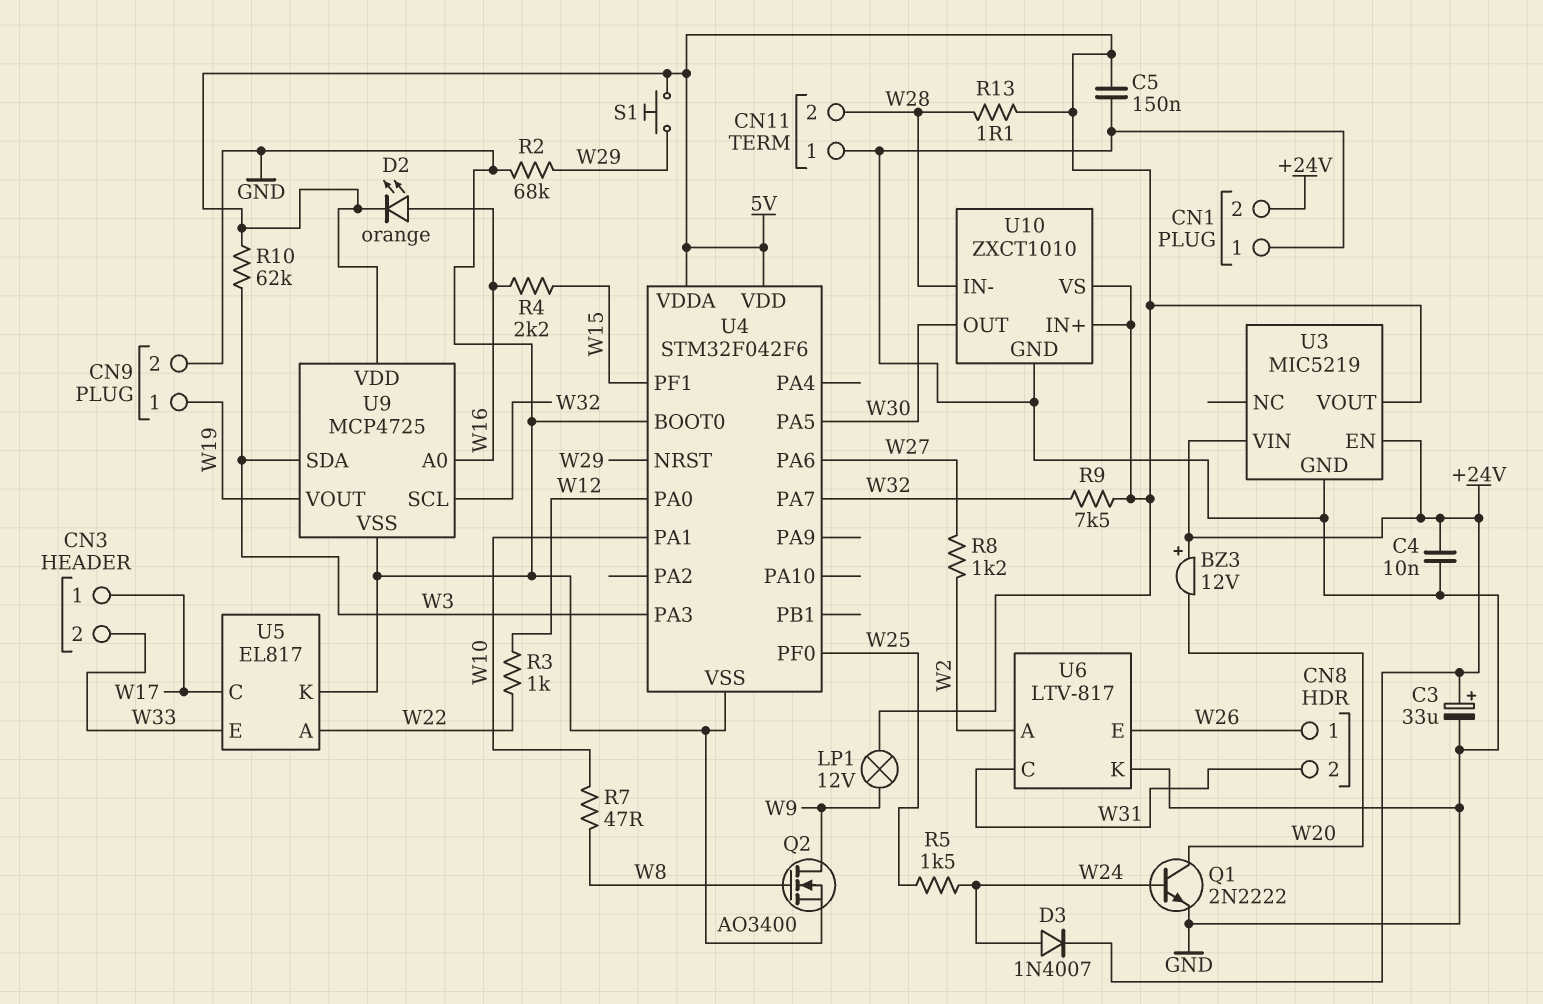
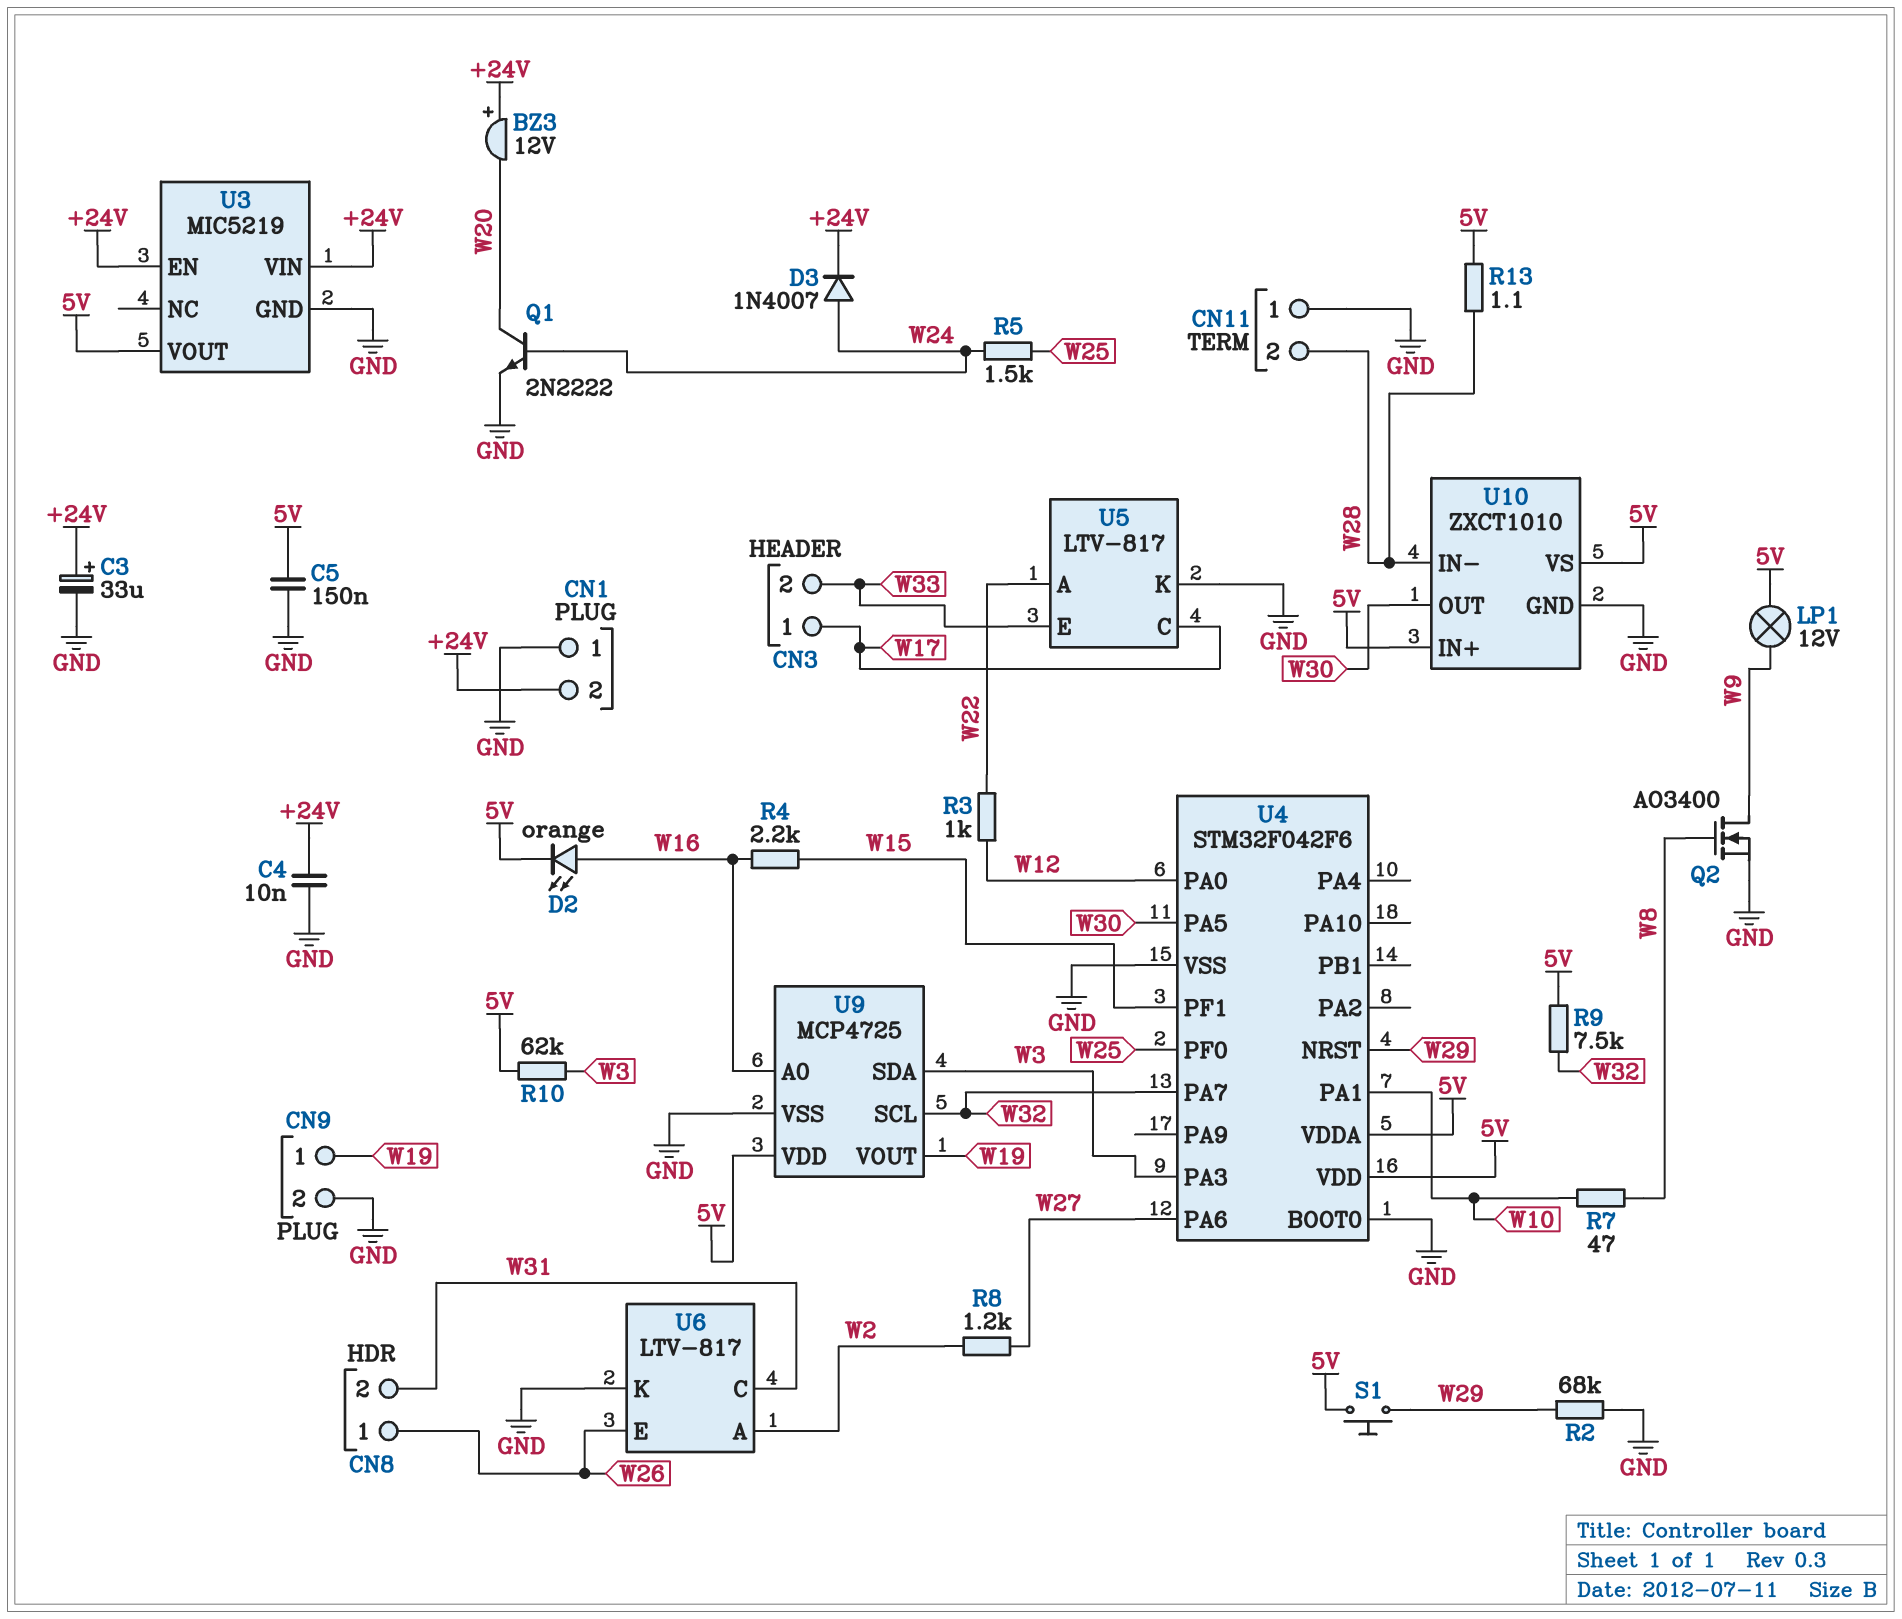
U5: EL817 -> LTV-817

